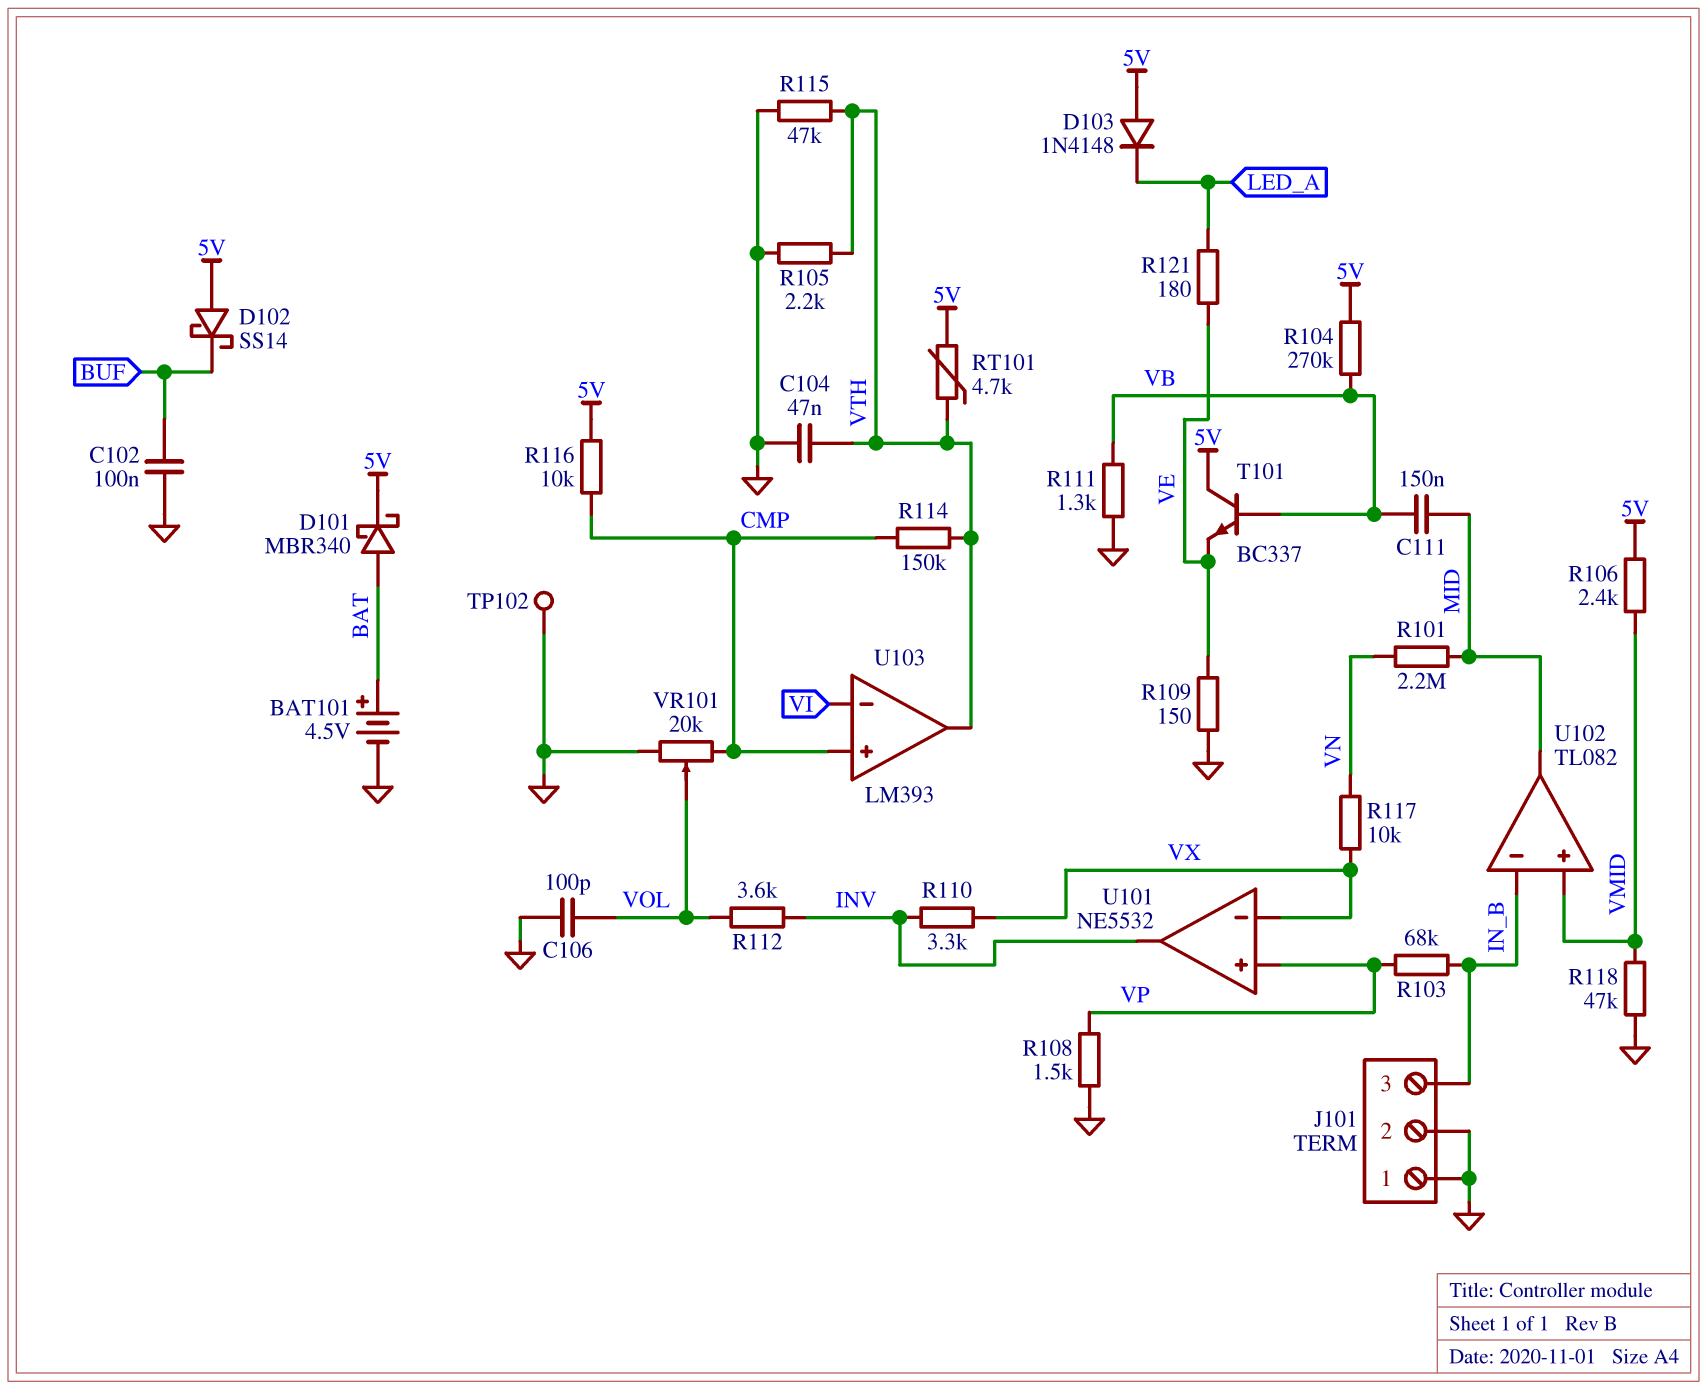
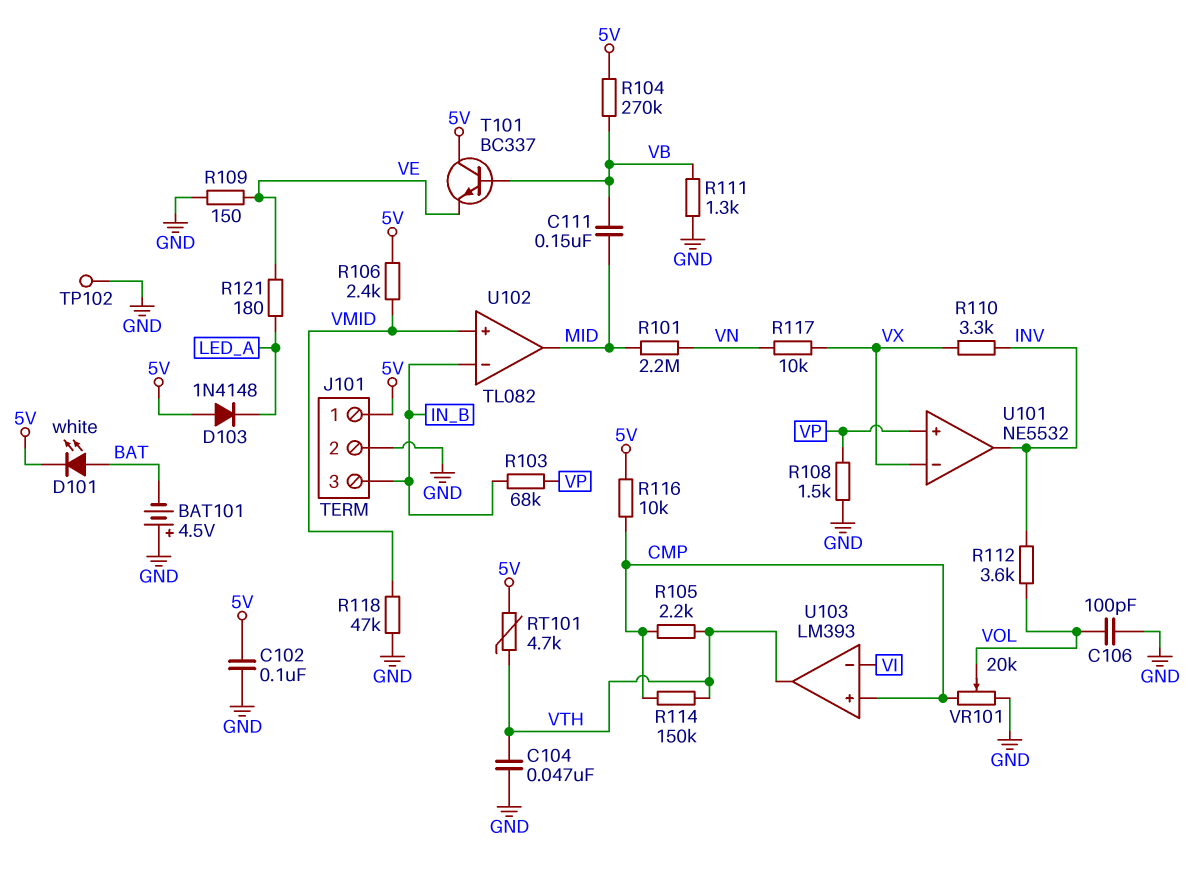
BAT101: 4.5V (plus BAT, minus GND) -> 4.5V (plus GND, minus BAT)
C102: 100nF (BUF, GND) -> 100nF (5V, GND)
D101: schottky MBR340 (A BAT, K 5V) -> LED white (A BAT, K 5V)
D102: schottky SS14 (A 5V, K BUF) -> none
J101 pin 1: GND -> 5V
R105: 2.2k (GND, VTH) -> 2.2k (CMP, VTH)
R115: 47k (GND, VTH) -> none

